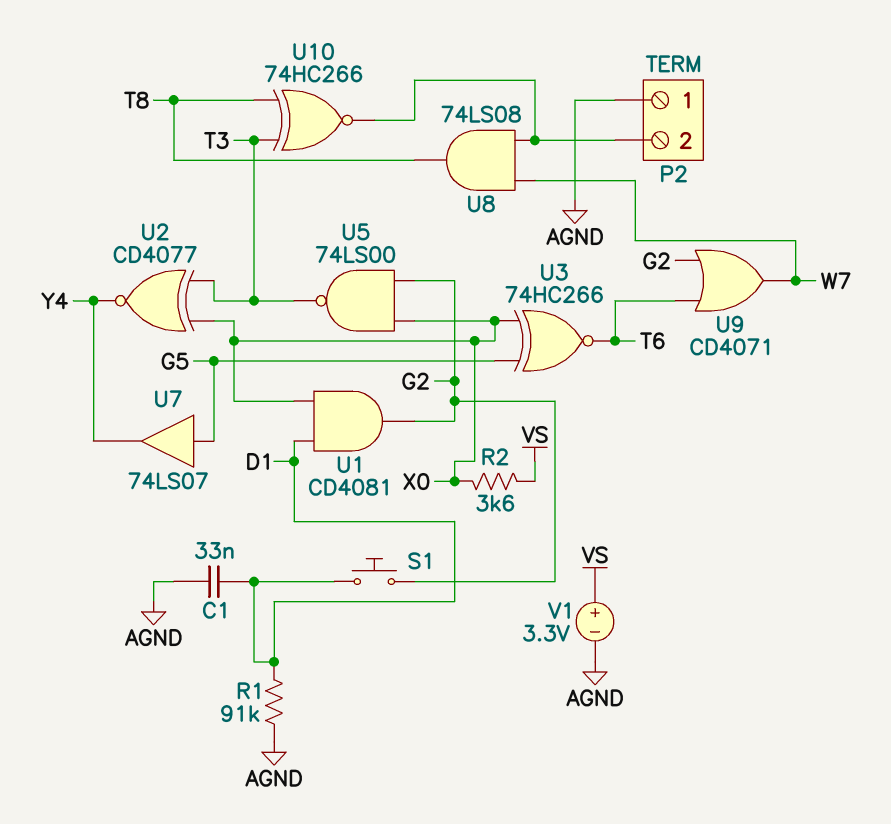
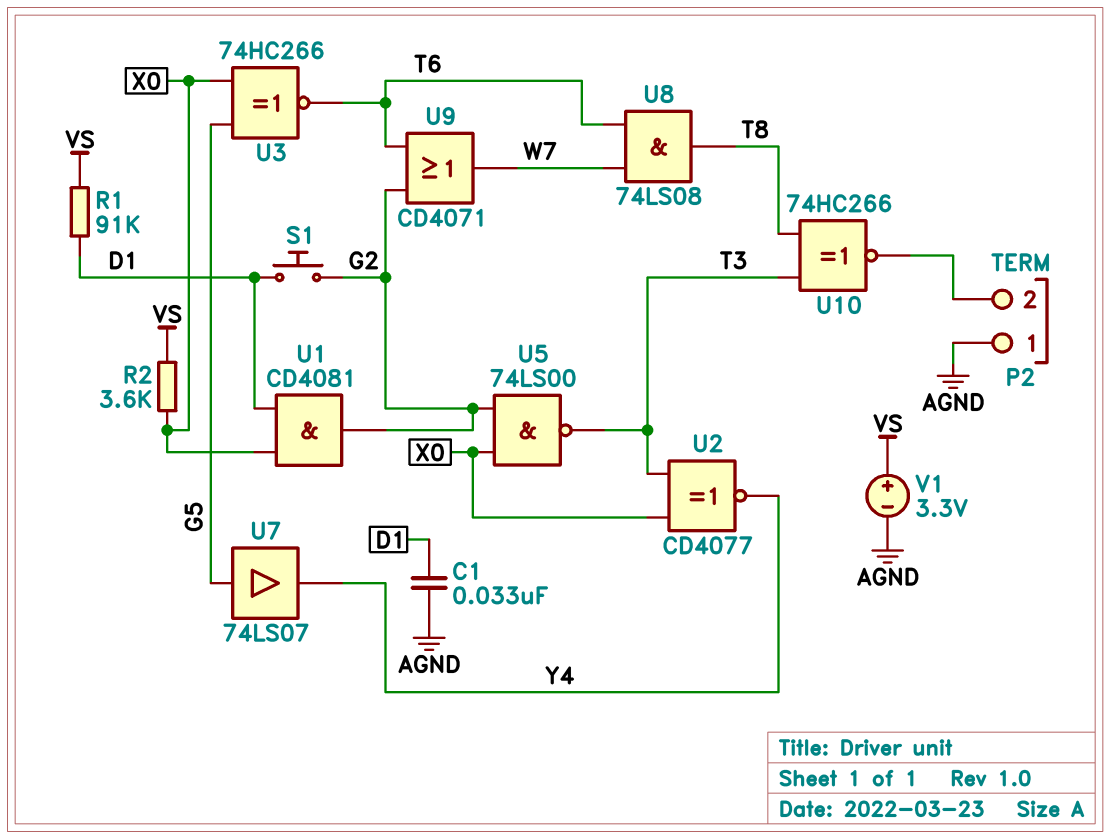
R1: 91k (AGND, D1) -> 91k (D1, VS)
U8: AND 74LS08 (in P2/2, in W7, out T8) -> AND 74LS08 (in T6, in W7, out T8)

